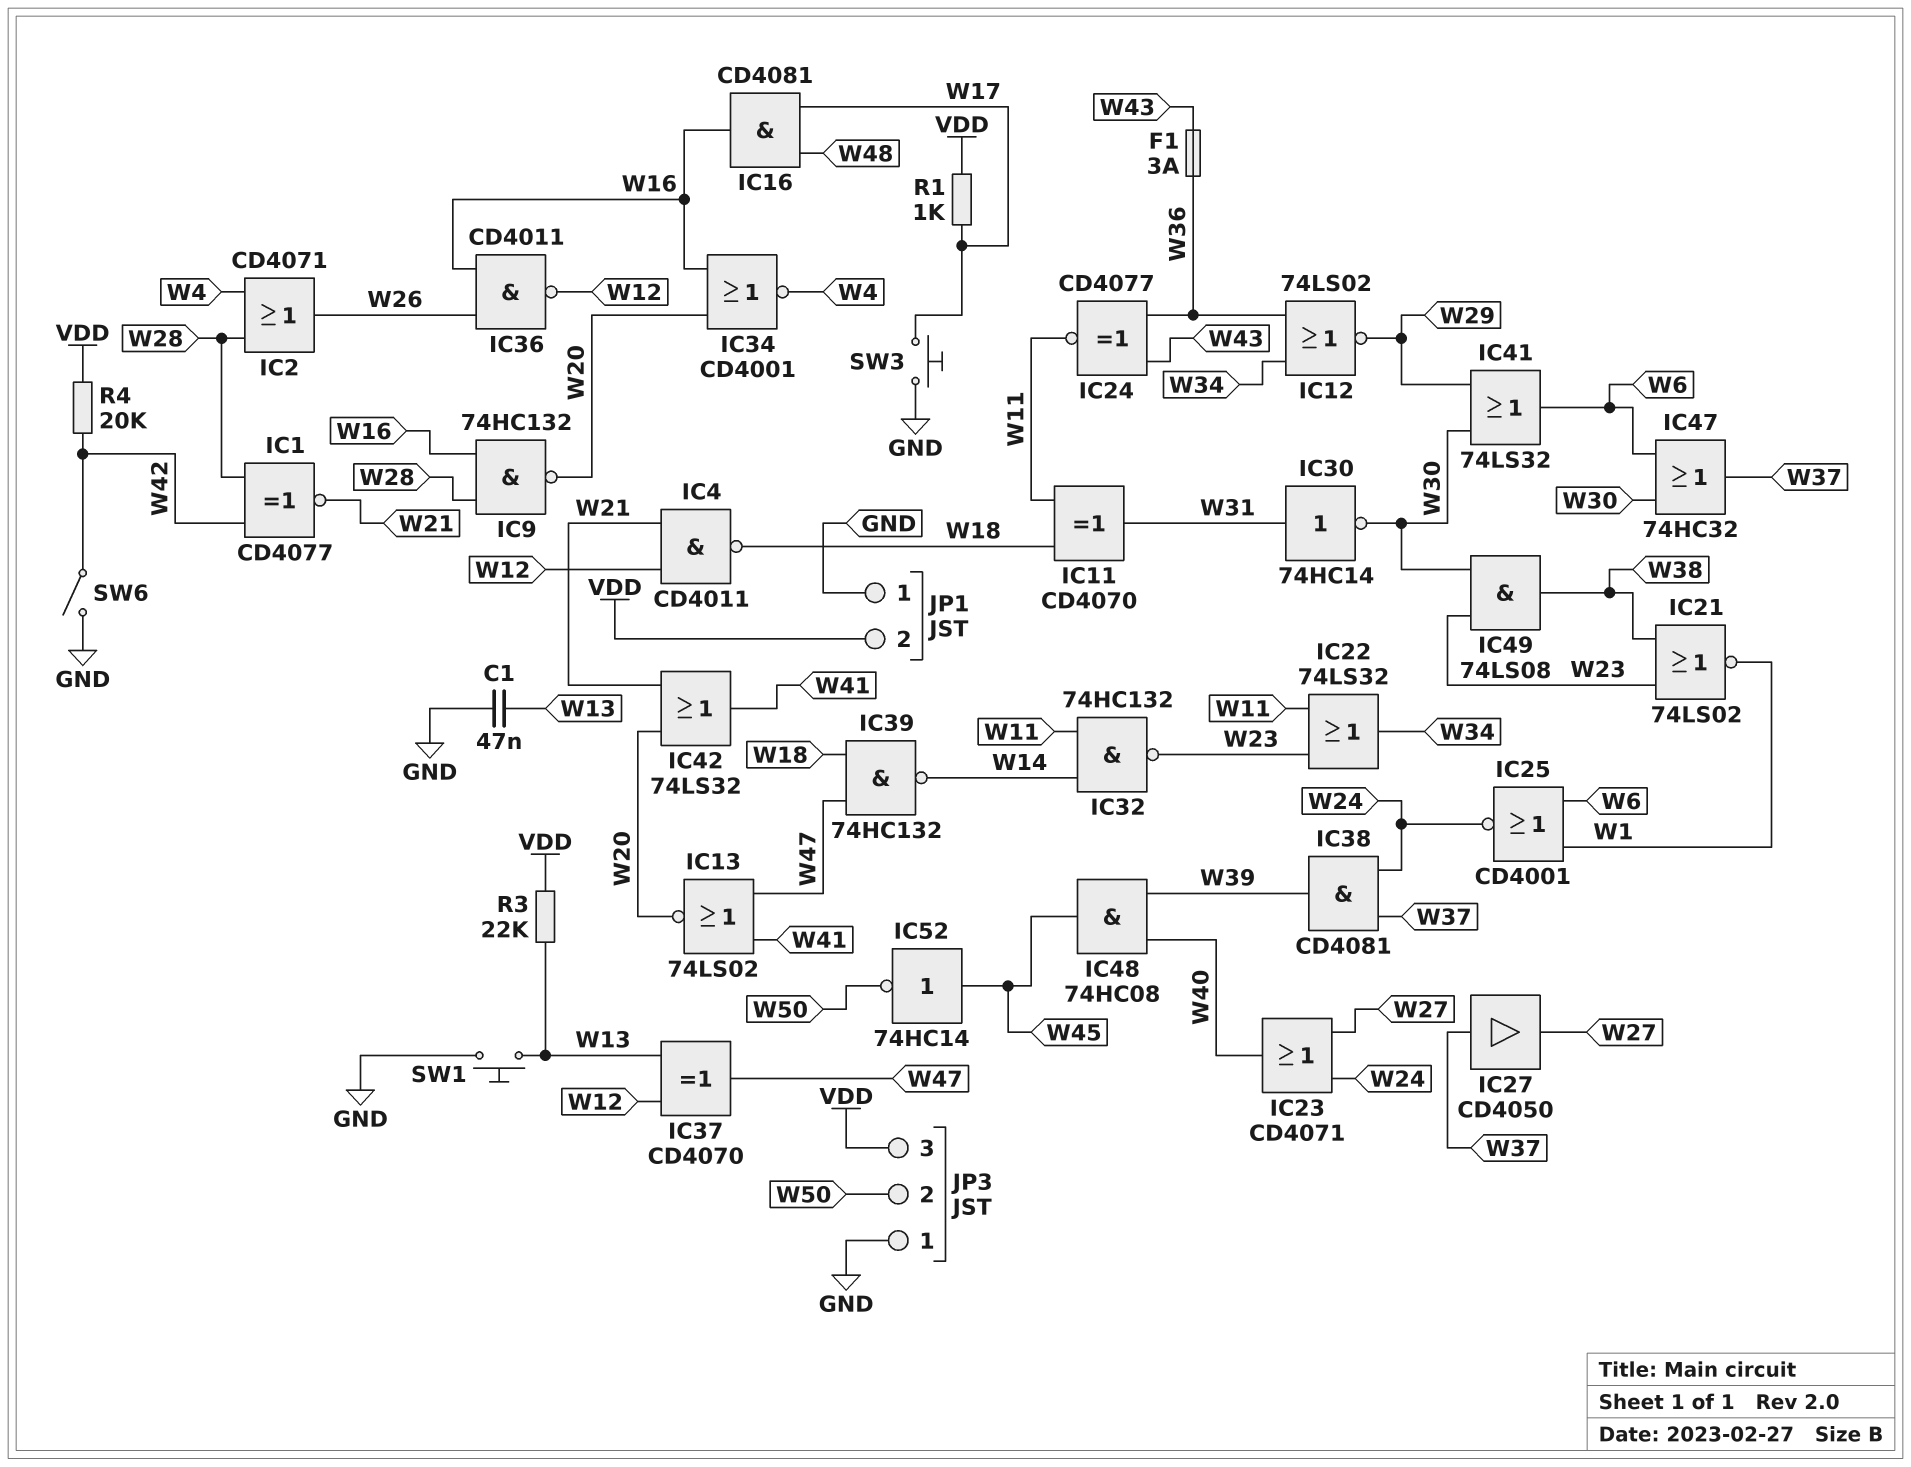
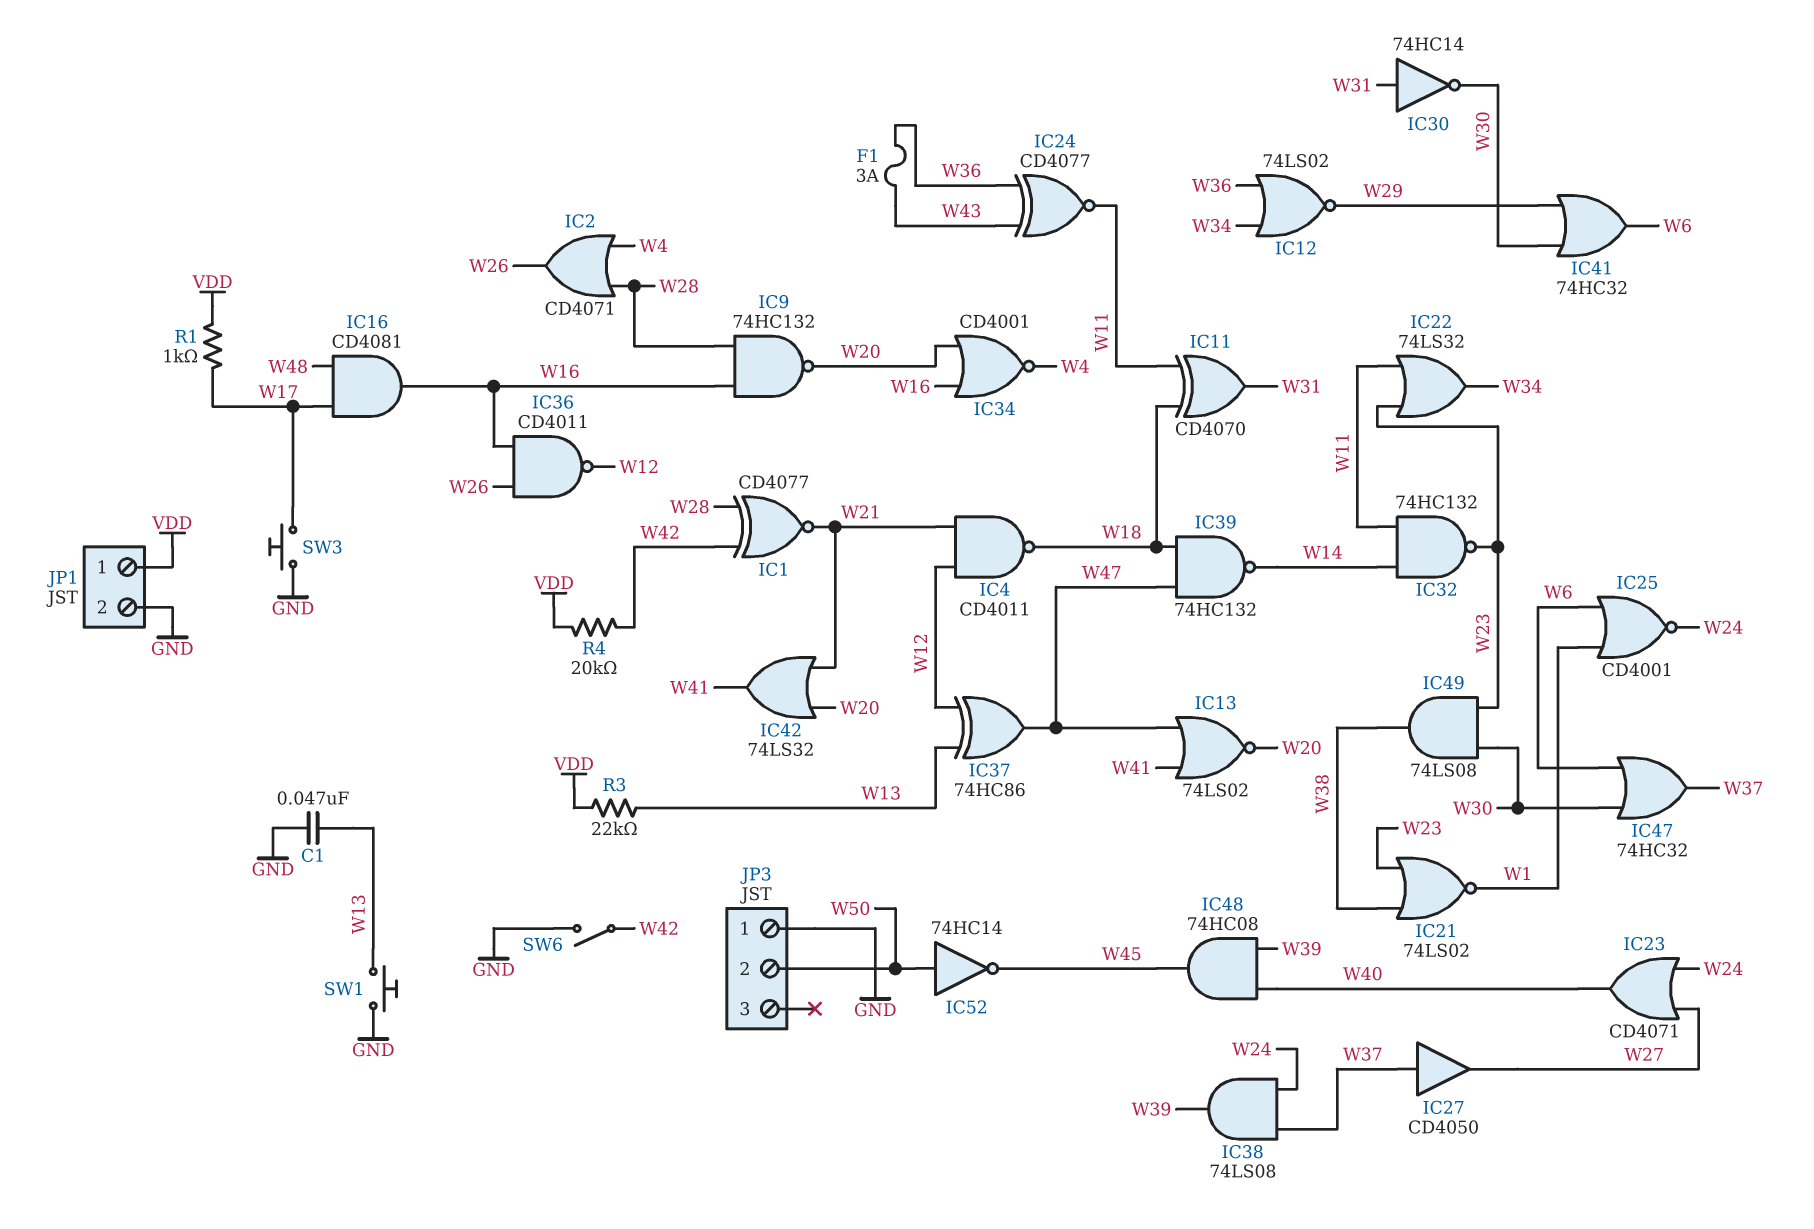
IC37: XOR CD4070 (in W12, in W13, out W47) -> XOR 74HC86 (in W12, in W13, out W47)
IC38: AND CD4081 (in W24, in W37, out W39) -> AND 74LS08 (in W24, in W37, out W39)
IC41: OR 74LS32 (in W29, in W30, out W6) -> OR 74HC32 (in W29, in W30, out W6)
IC52: NOT 74HC14 (in W45, out W50) -> NOT 74HC14 (in W50, out W45)
JP1 pin 1: GND -> VDD
JP1 pin 2: VDD -> GND
JP3 pin 3: VDD -> none

